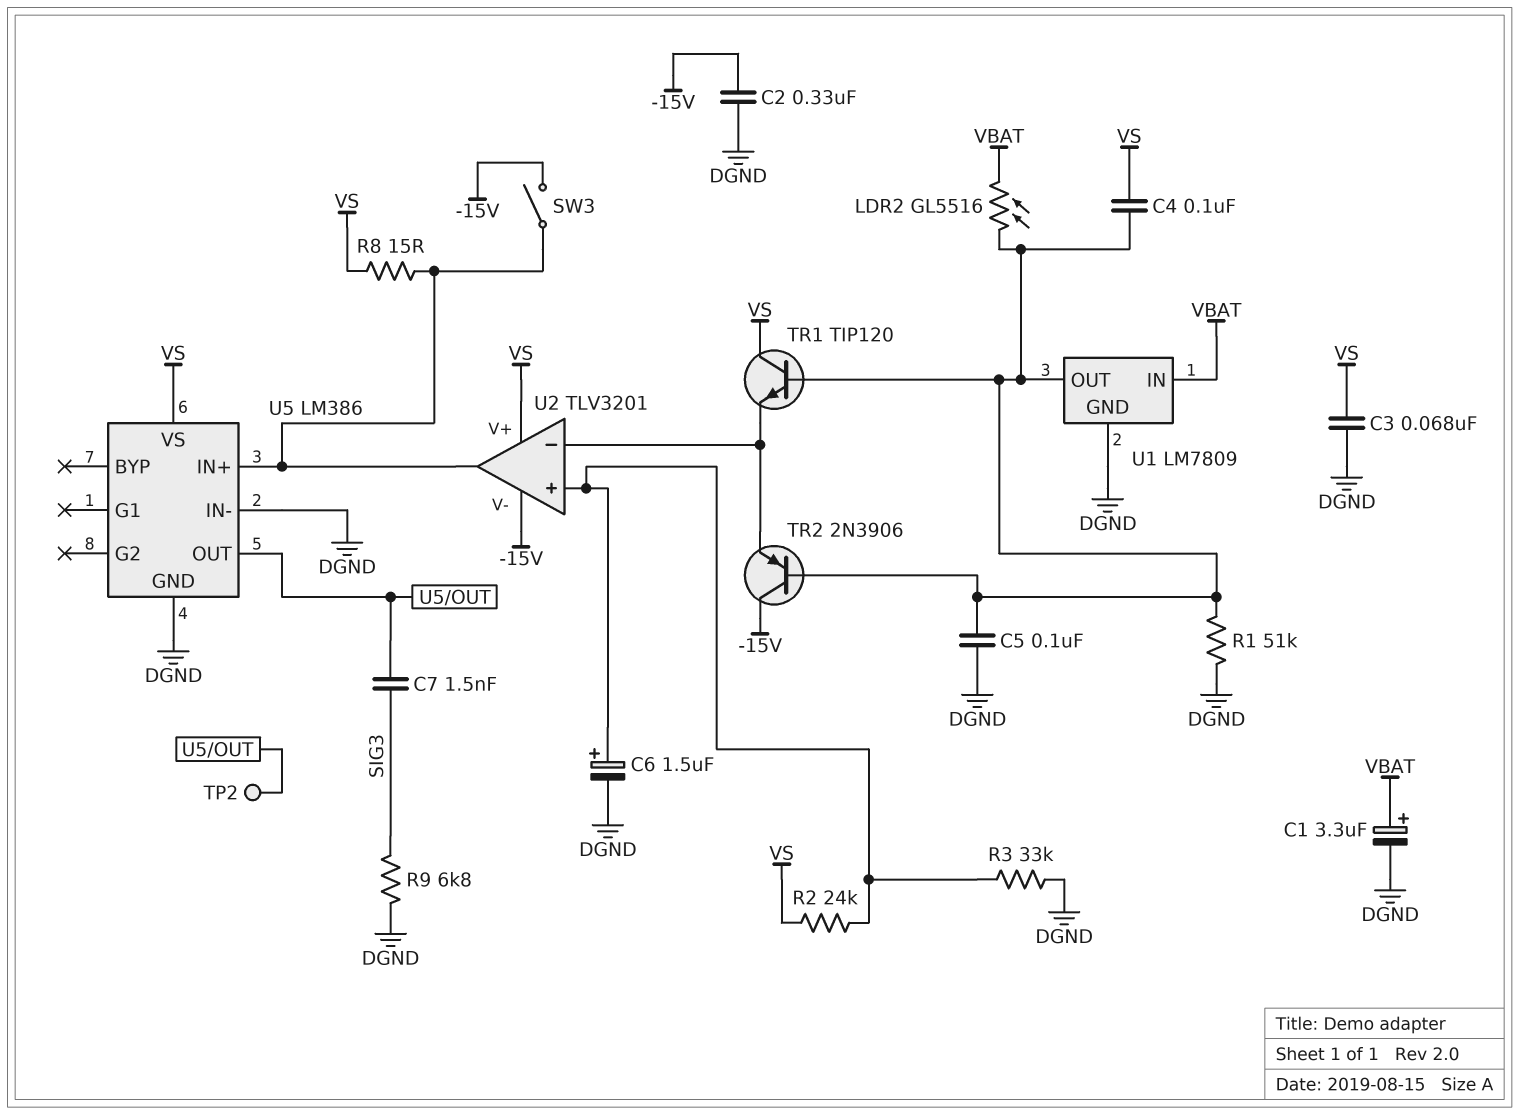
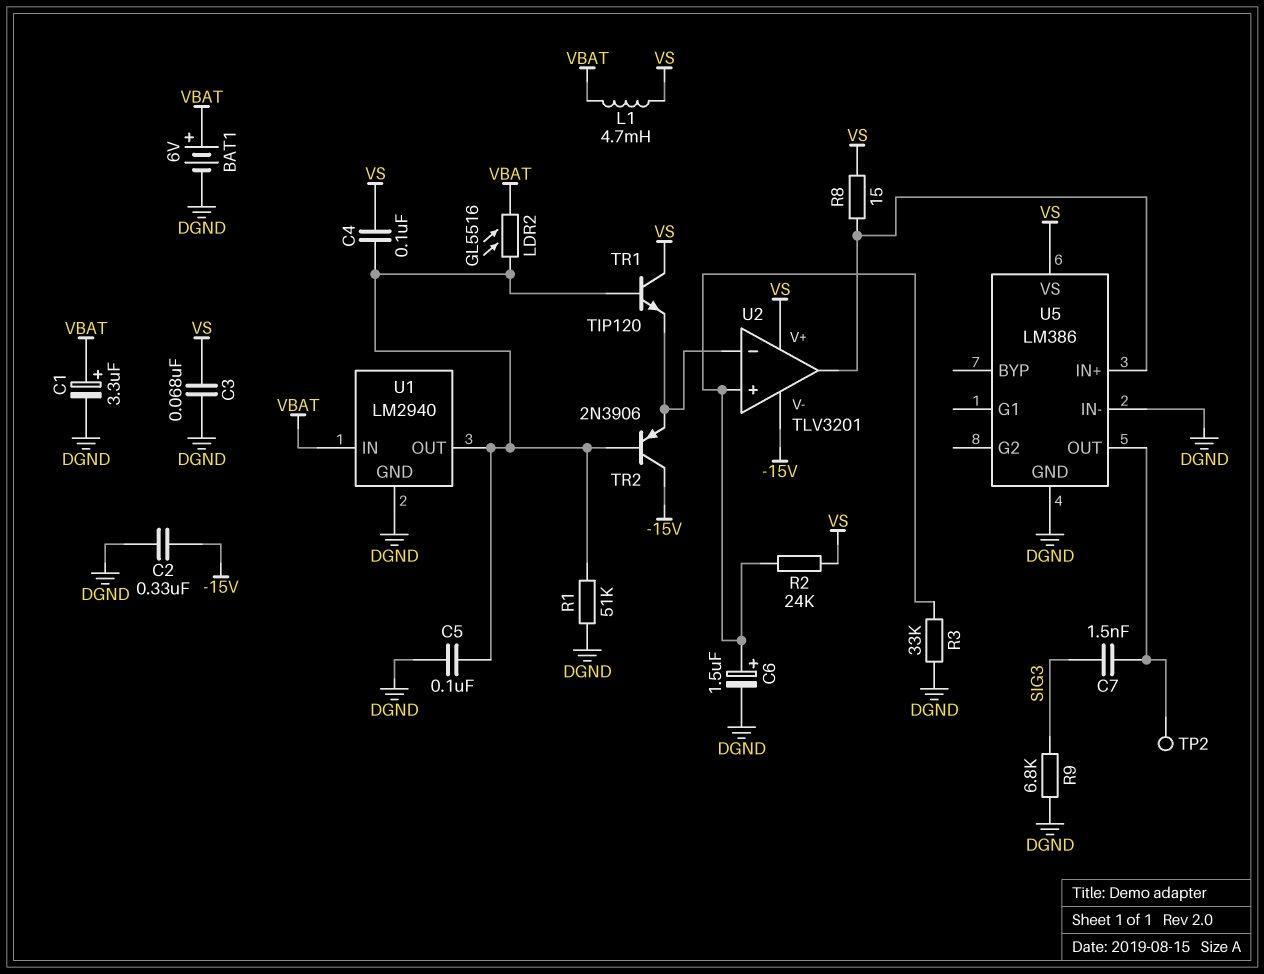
BAT1: none -> 6V (plus VBAT, minus DGND)
L1: none -> 4.7mH (VBAT, VS)
SW3: switch (-15V, U2/out) -> none
U1: LM7809 -> LM2940

